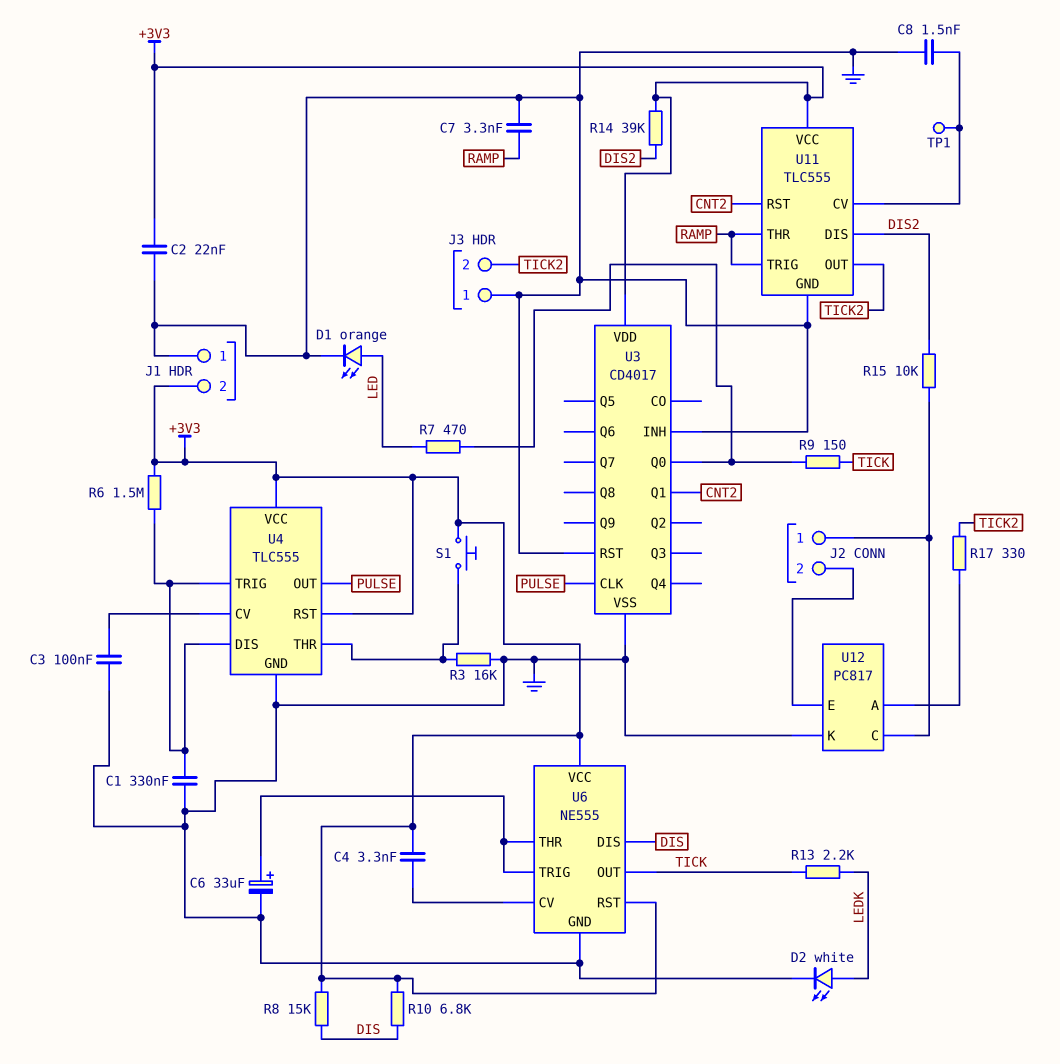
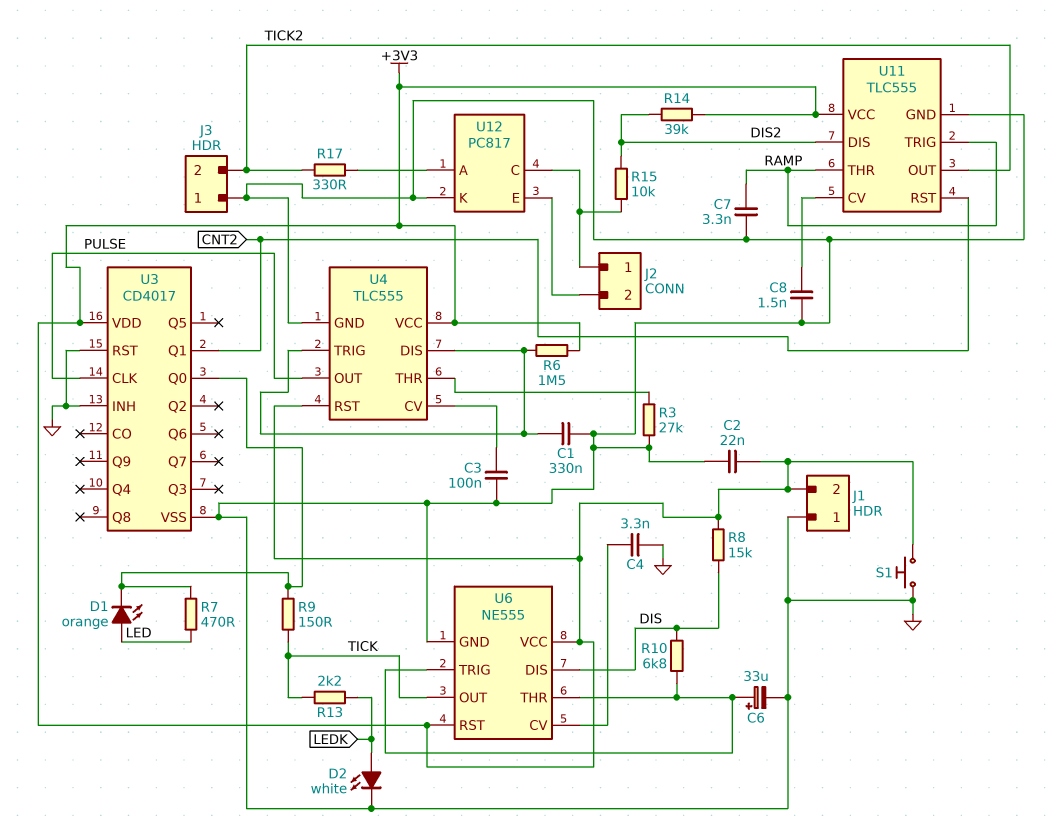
C4: 3.3nF (+3V3, U6/CV) -> 3.3nF (GND, U6/CV)
D1: LED orange (A LED, K GND) -> LED orange (A LED, K U3/Q0)
R3: 16k (GND, U4/THR) -> 27k (GND, U4/THR)
R10: 6.8k (+3V3, DIS) -> 6.8k (DIS, U6/THR)
S1: button (+3V3, U4/THR) -> button (+3V3, GND)
TP1: test point (U11/CV) -> none

